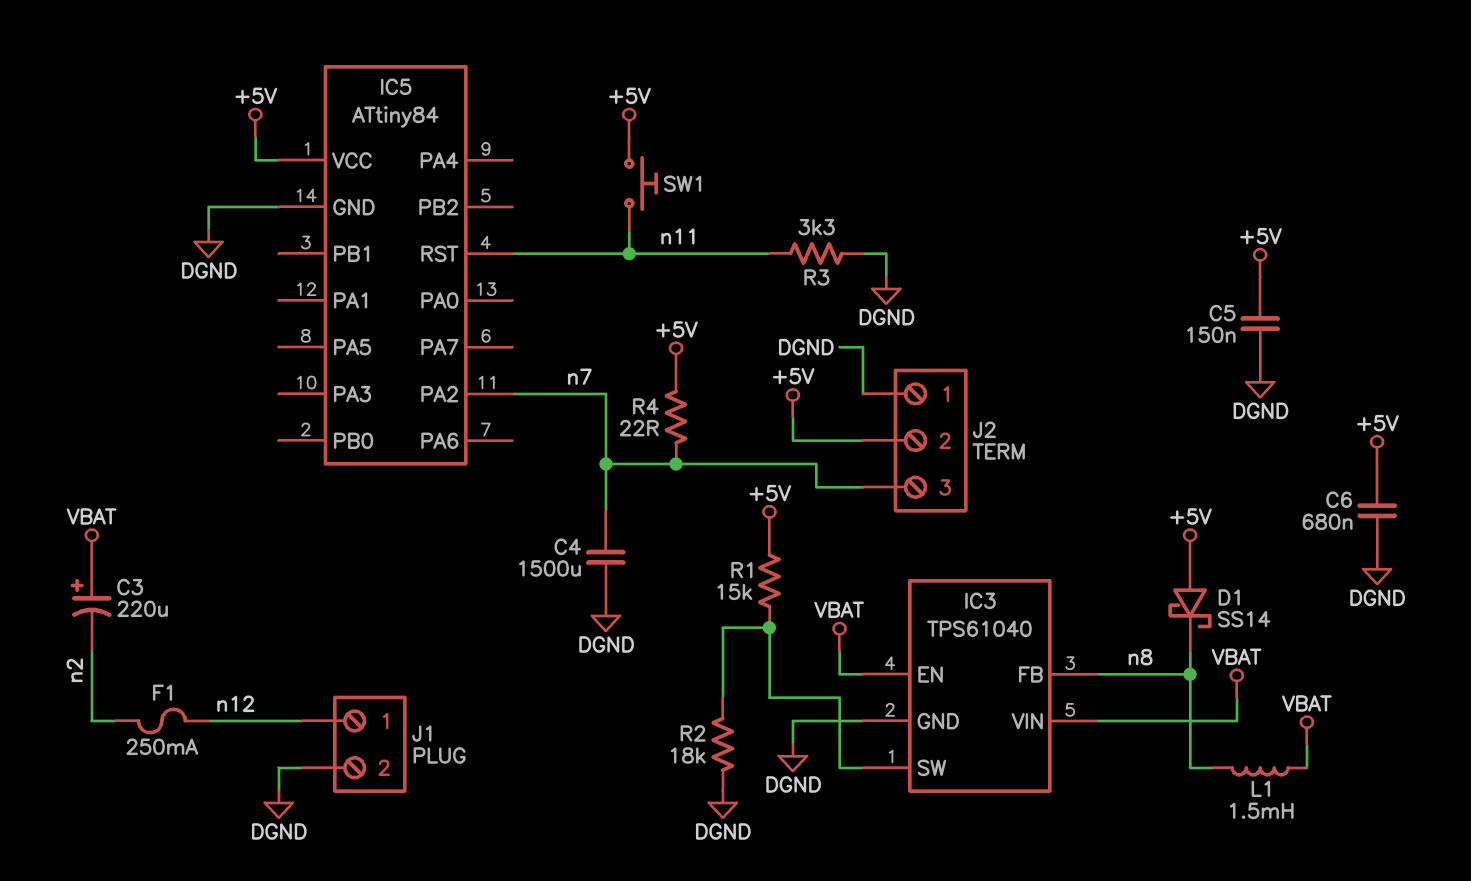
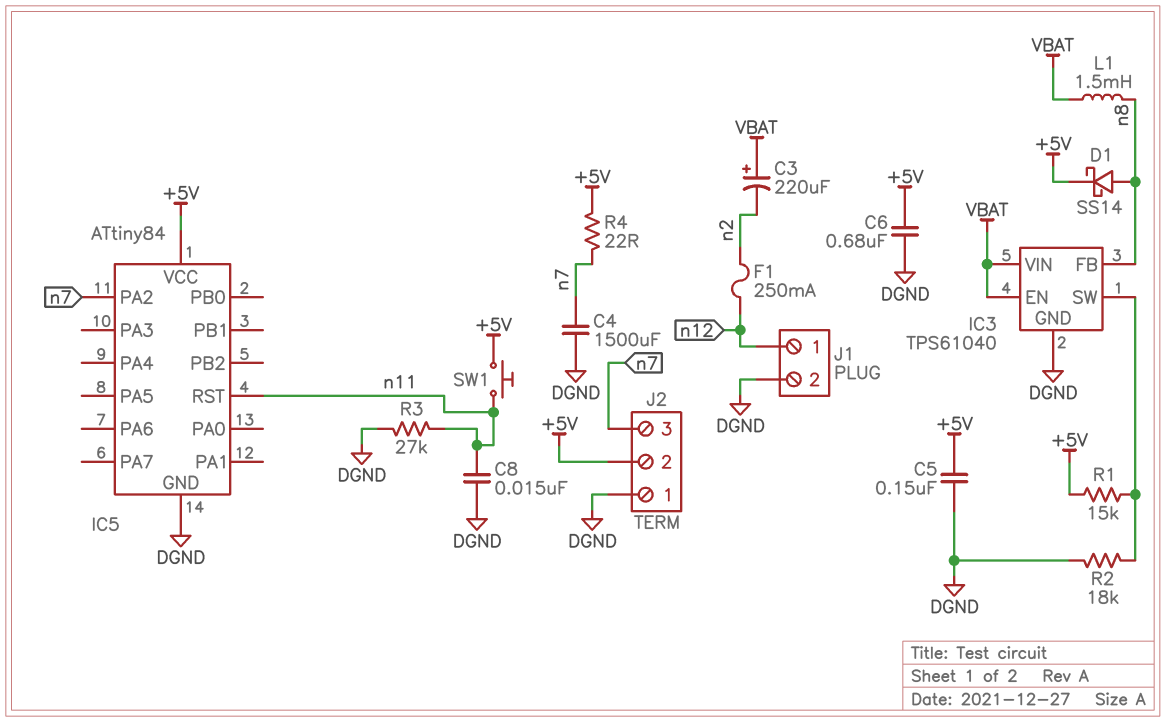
C8: none -> 15nF (DGND, n11)
D1: schottky SS14 (A +5V, K n8) -> schottky SS14 (A n8, K +5V)
R3: 3.3k (DGND, n11) -> 27k (DGND, n11)

